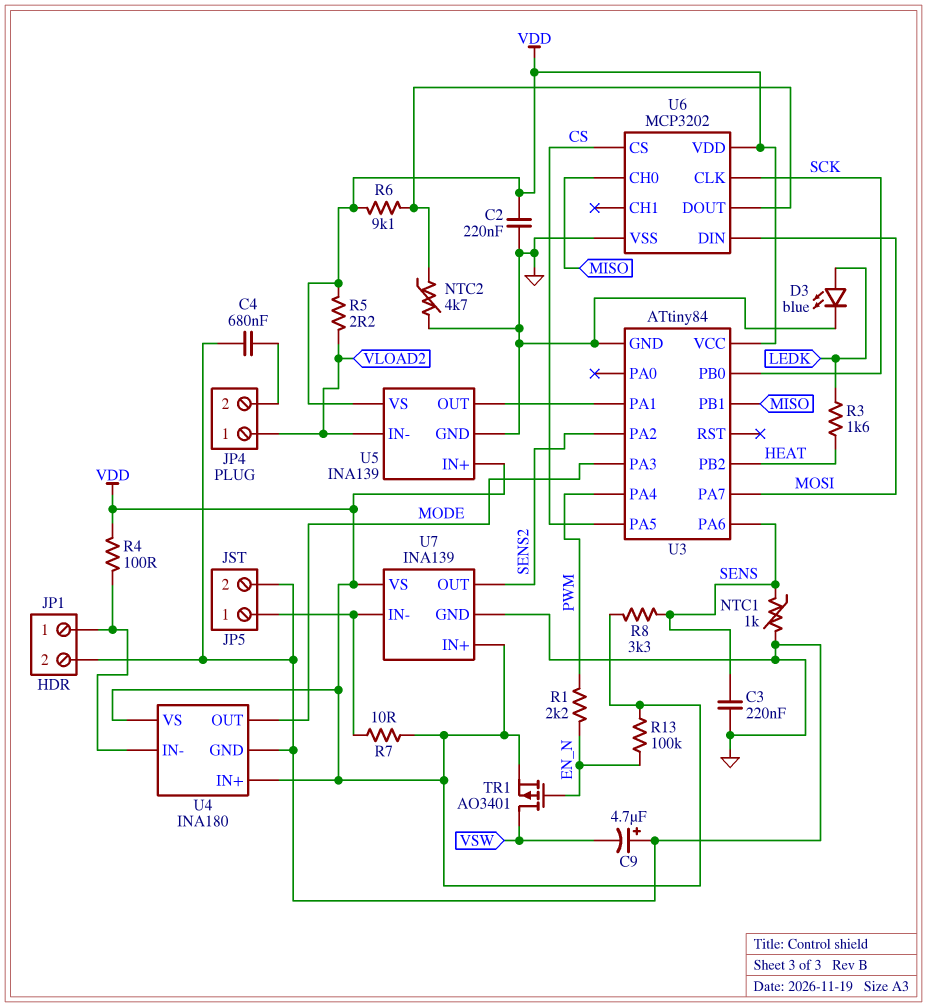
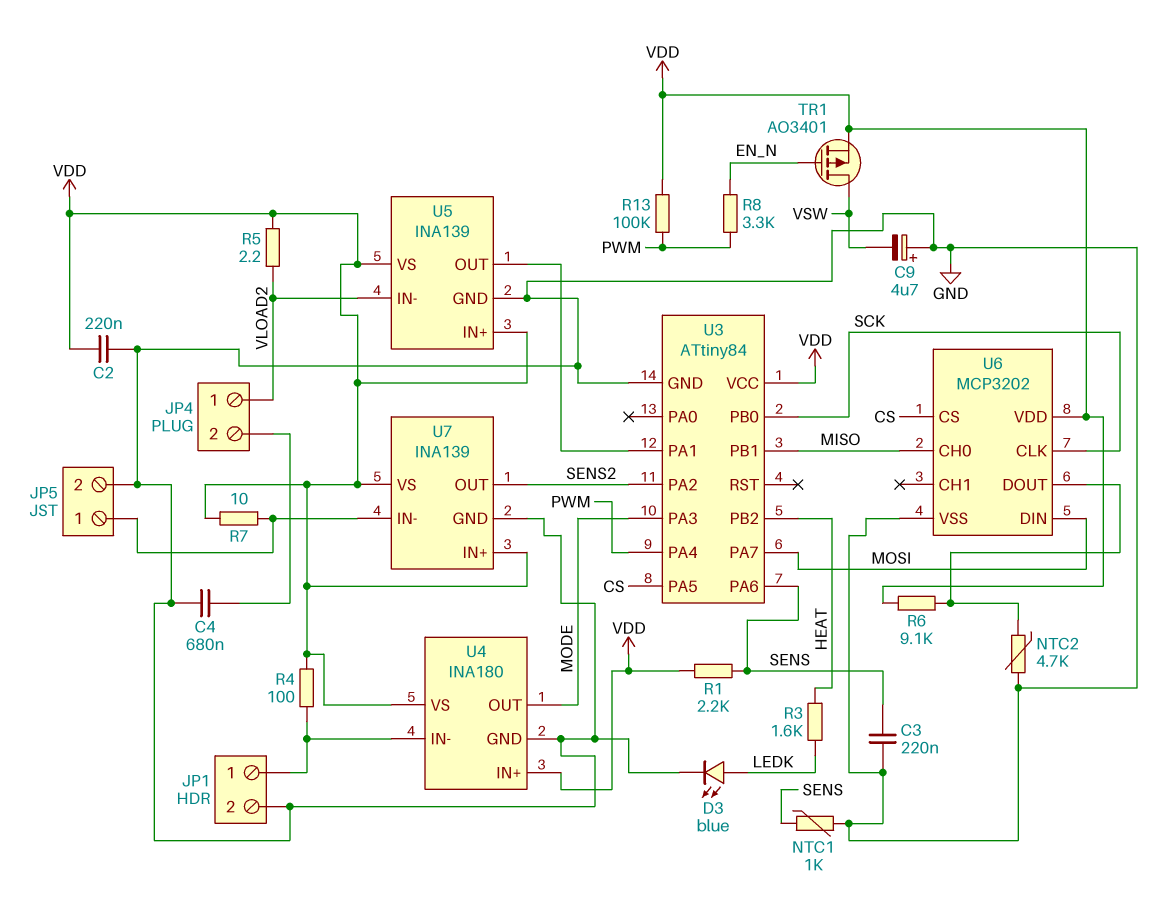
R1: 2.2k (EN_N, PWM) -> 2.2k (SENS, VDD)
R8: 3.3k (SENS, VDD) -> 3.3k (EN_N, PWM)
R13: 100k (EN_N, VDD) -> 100k (PWM, VDD)

